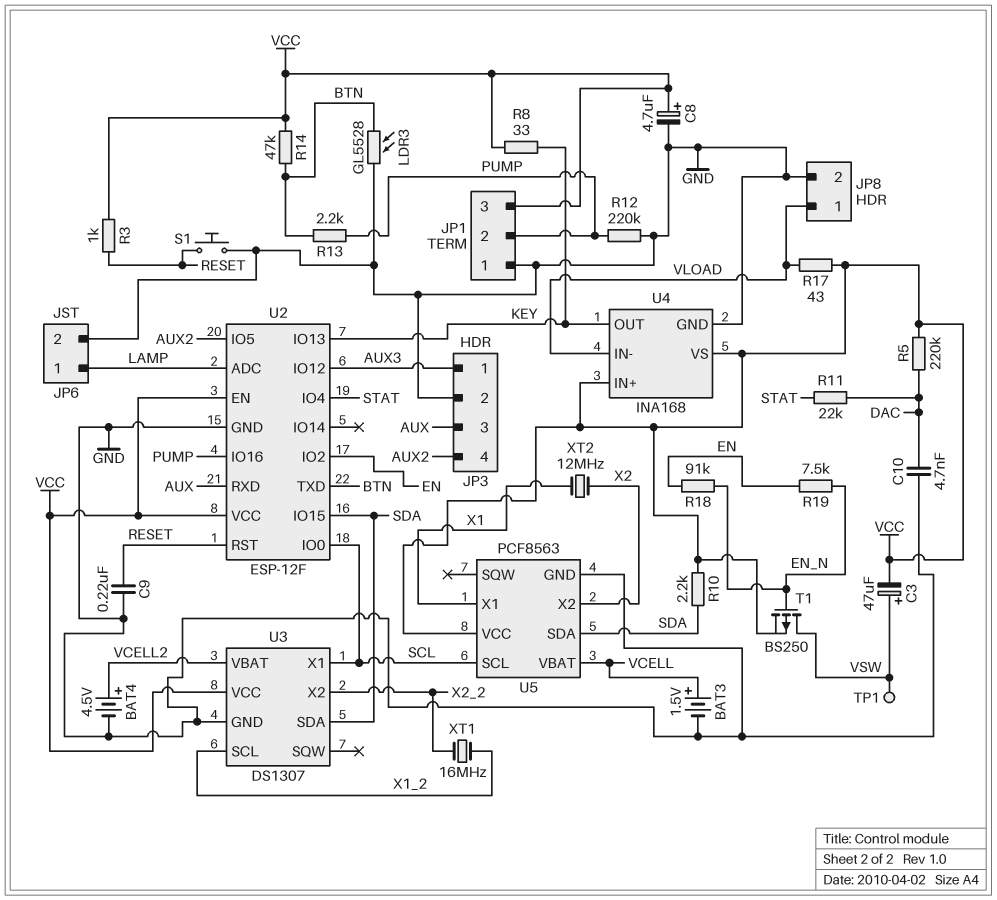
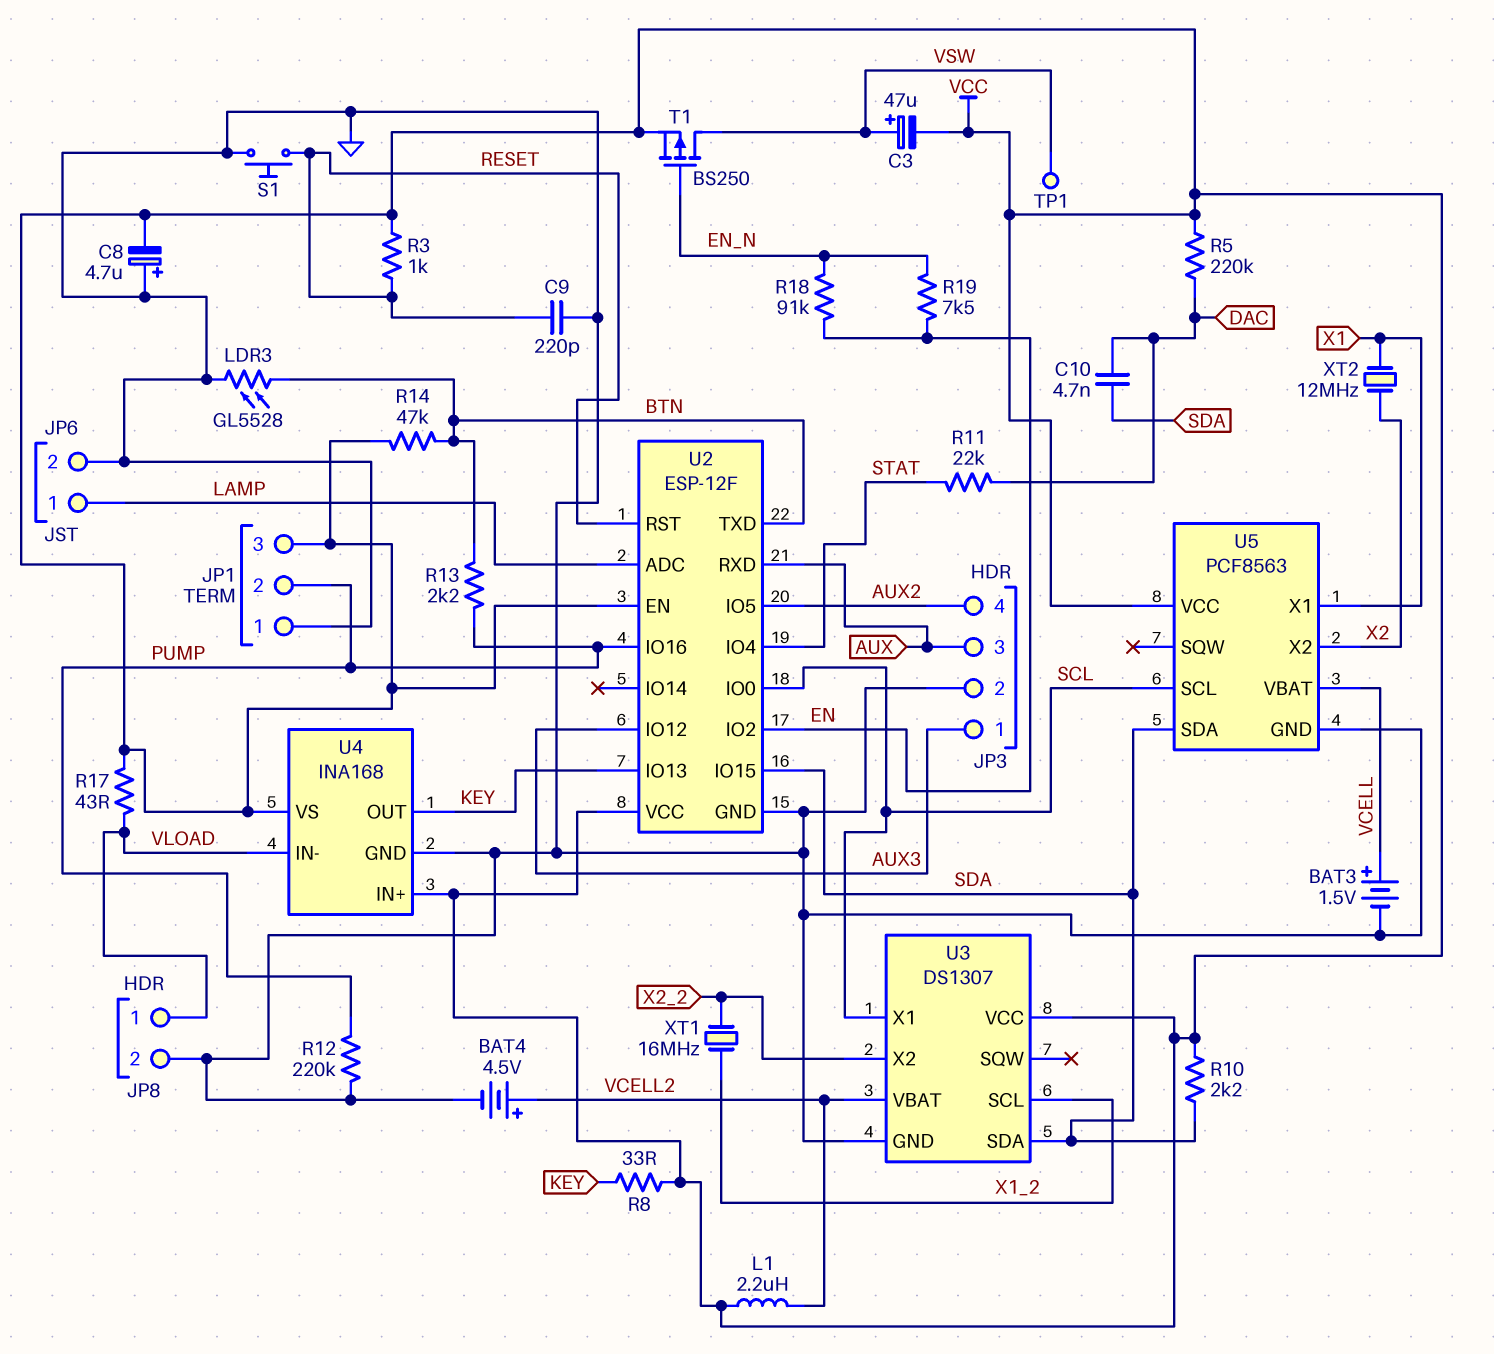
C8: 4.7uF (plus VCC, minus GND) -> 4.7uF (plus GND, minus VCC)
C9: 220nF (GND, RESET) -> 220pF (GND, RESET)
C10: 4.7nF (DAC, GND) -> 4.7nF (DAC, SDA)
L1: none -> 2.2uH (VCC, VCELL2)

